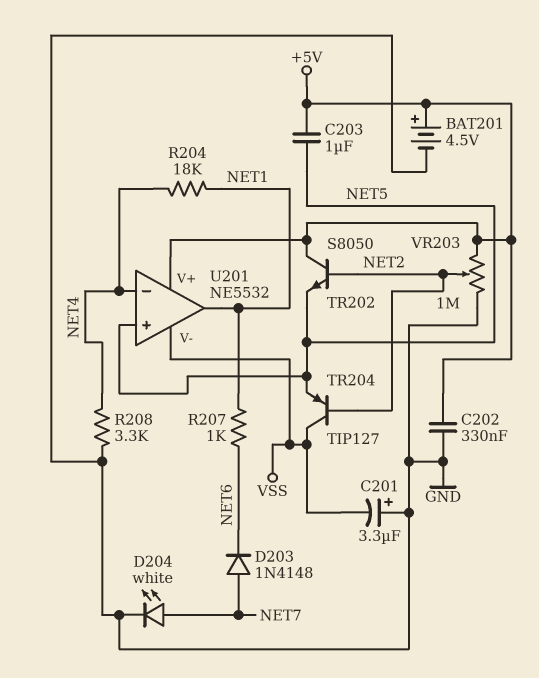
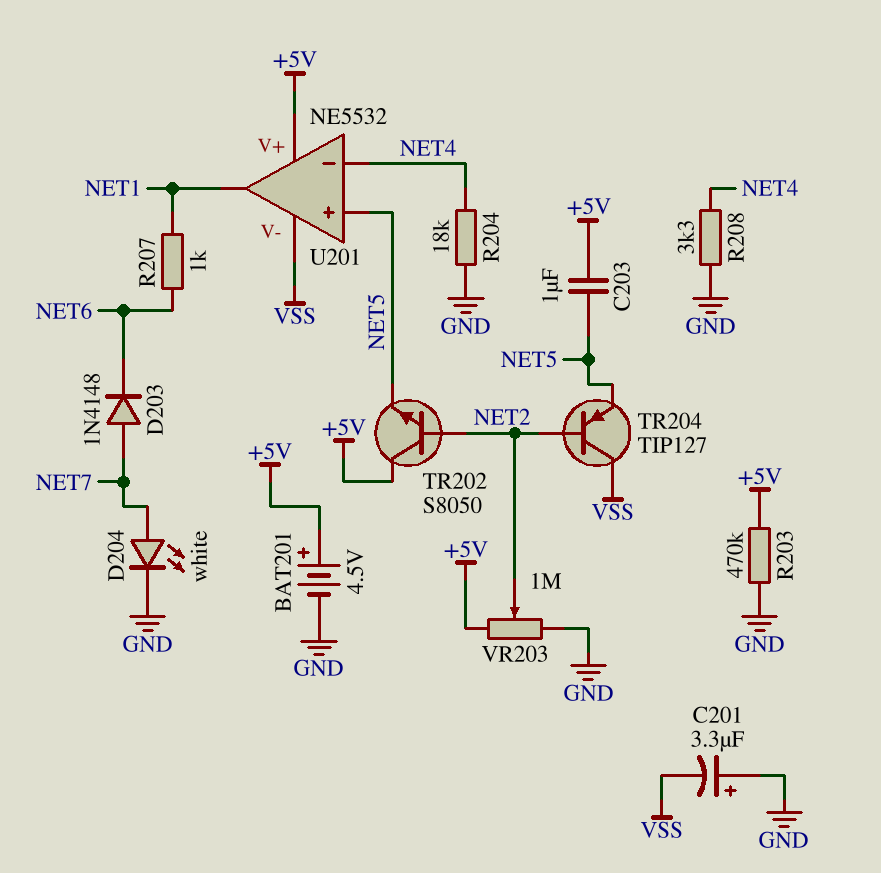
C202: 330nF (+5V, GND) -> none
R203: none -> 470k (+5V, GND)
R204: 18k (NET1, NET4) -> 18k (GND, NET4)

